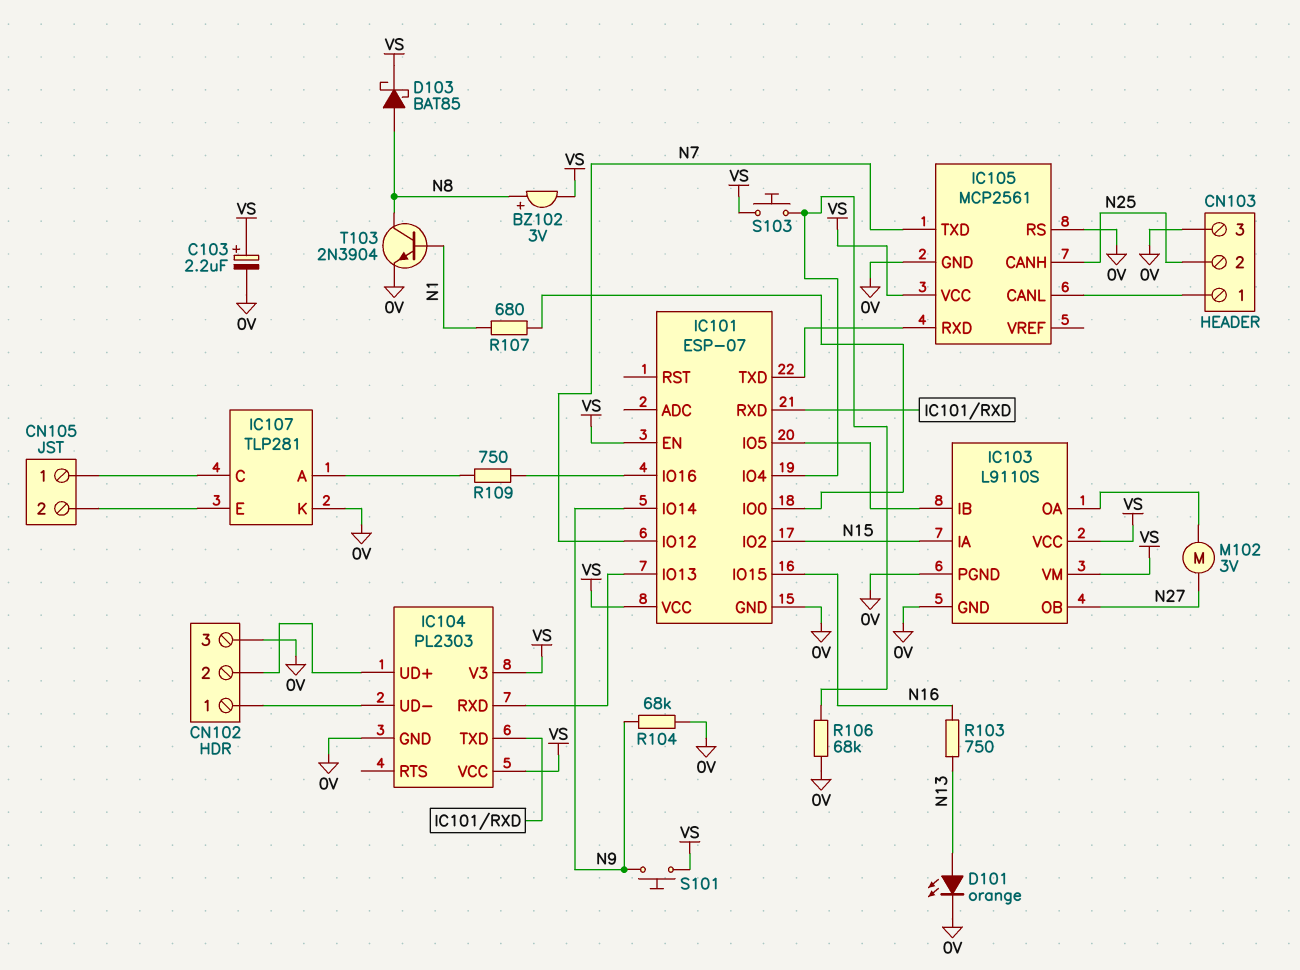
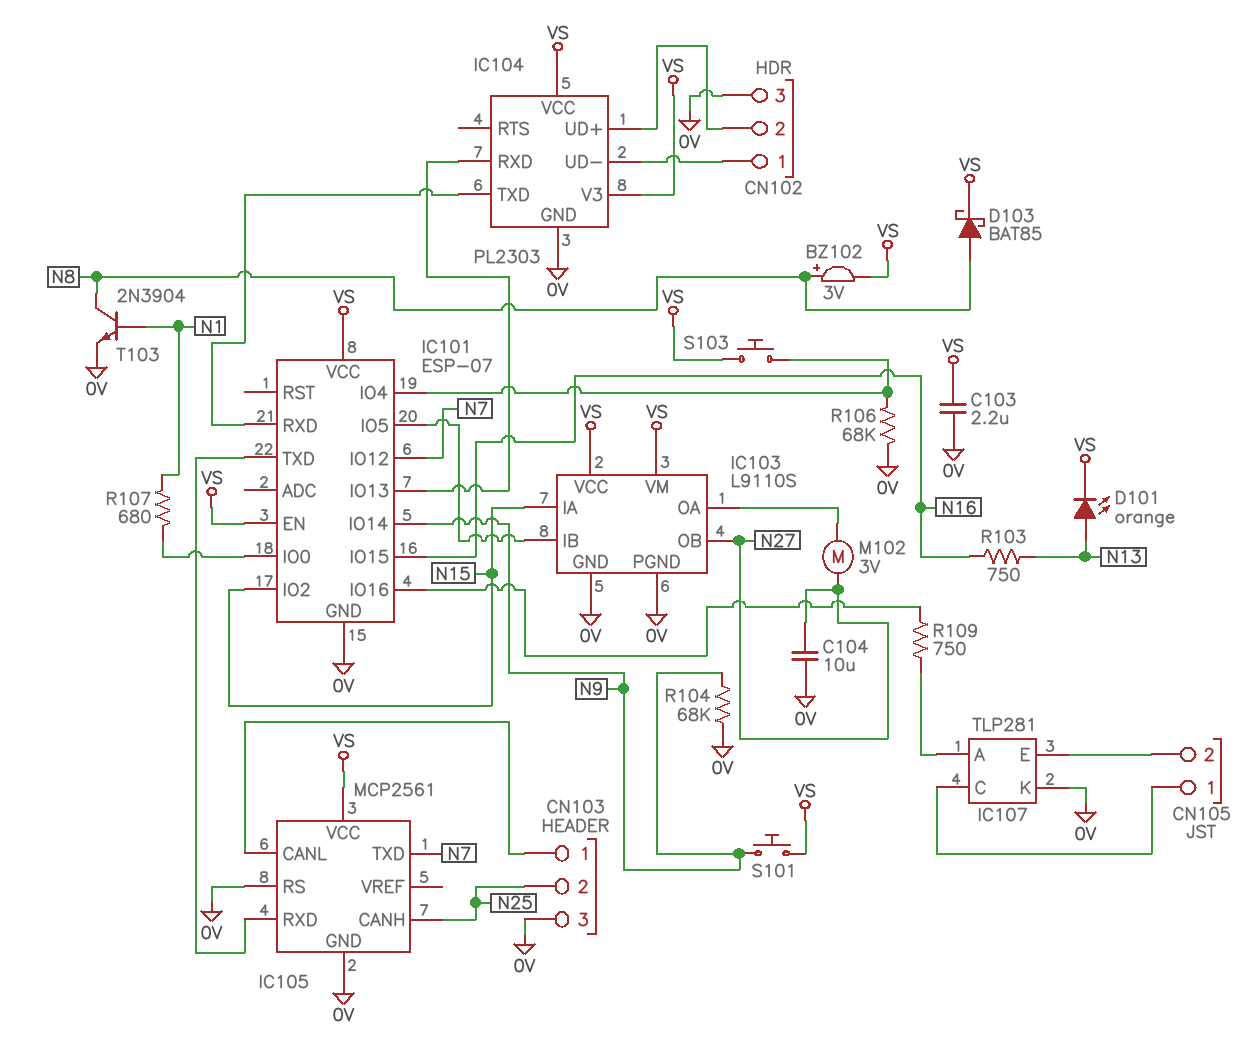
C103: 2.2uF (plus VS, minus 0V) -> 2.2uF (0V, VS)
C104: none -> 10uF (0V, N27)
D101: LED orange (A N13, K 0V) -> LED orange (A N13, K VS)

